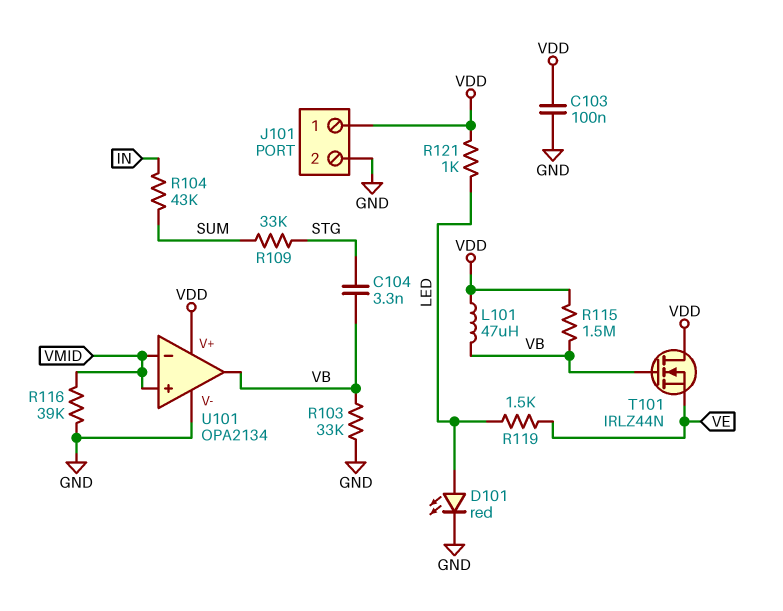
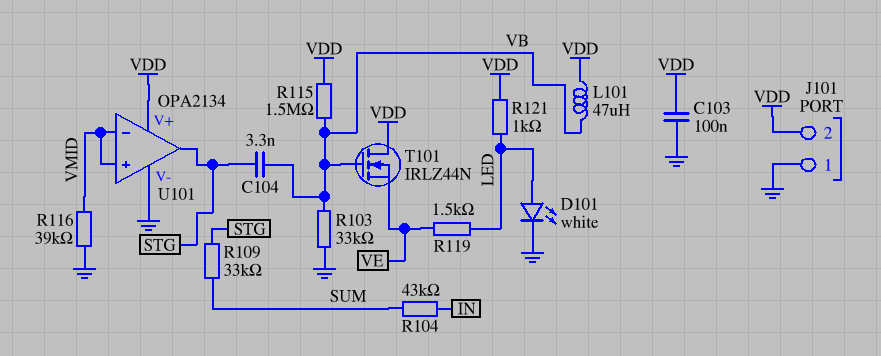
D101: LED red (A LED, K GND) -> LED white (A LED, K GND)
J101 pin 1: VDD -> GND
J101 pin 2: GND -> VDD
U101 pin out: VB -> STG

